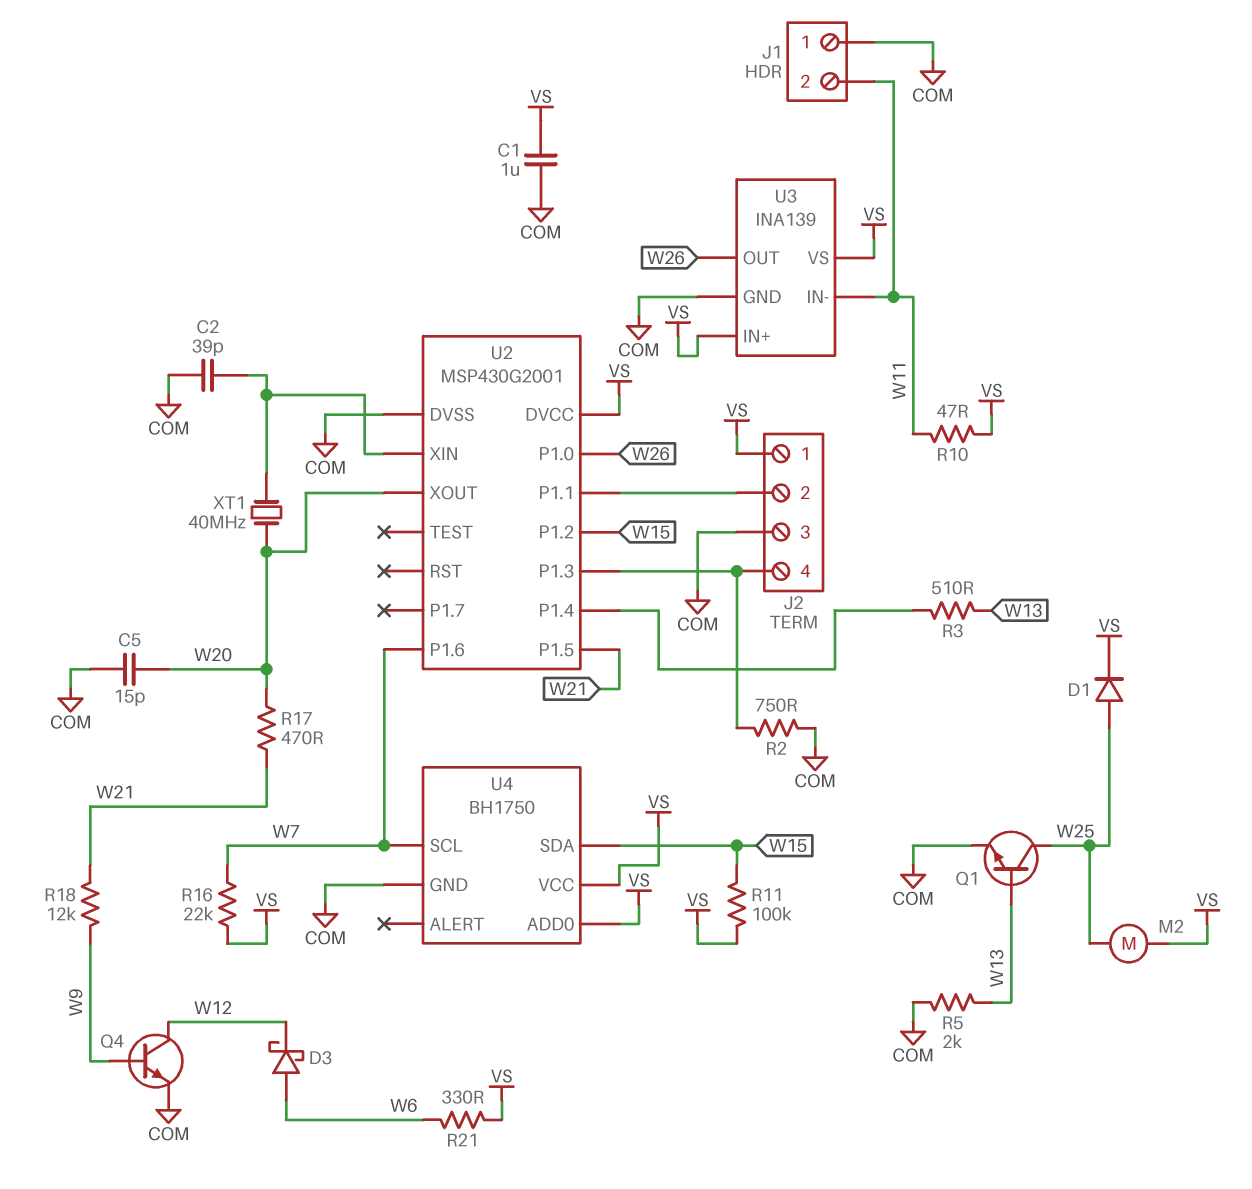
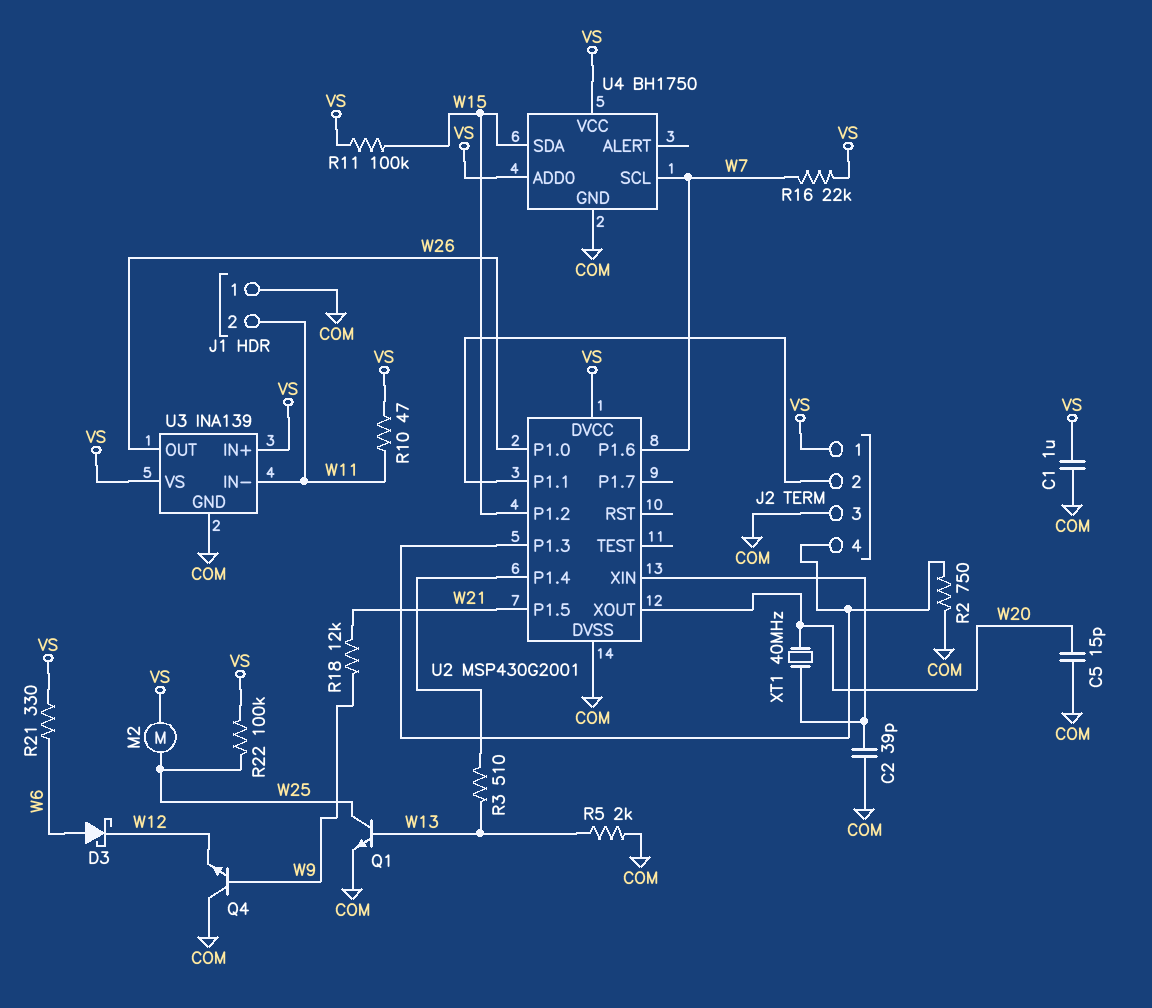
D1: diode (A W25, K VS) -> none
Q4: NPN (B W9, C W12, E COM) -> NPN (B W9, C COM, E W12)
R17: 470 (W20, W21) -> none
R22: none -> 100k (VS, W25)

